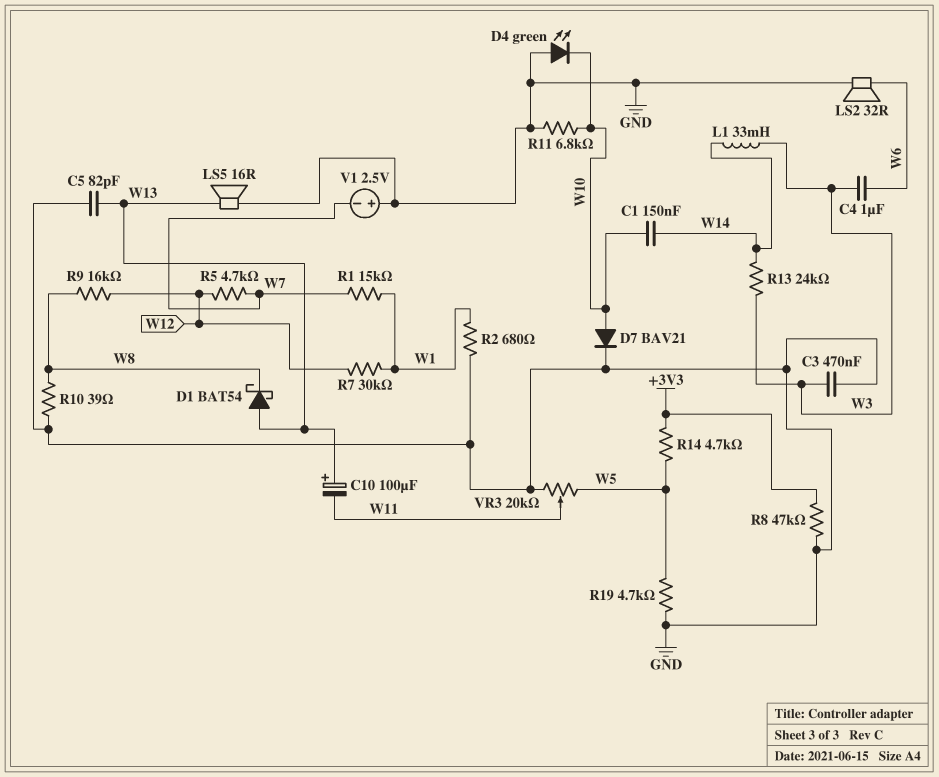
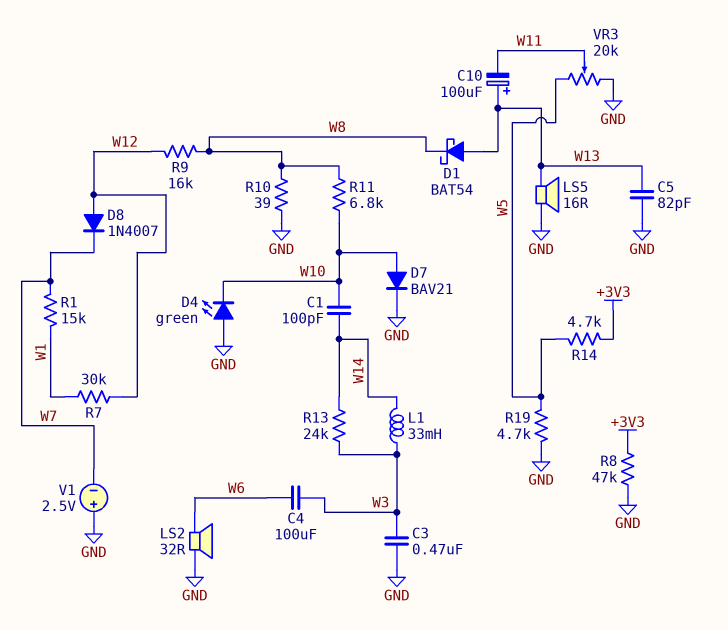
C1: 150nF (W10, W14) -> 100pF (W10, W14)
C4: 1uF (W3, W6) -> 100uF (W3, W6)
D8: none -> diode 1N4007 (A W12, K W7)
R2: 680 (GND, W1) -> none
R5: 4.7k (W7, W12) -> none
R11: 6.8k (GND, W10) -> 6.8k (W8, W10)

